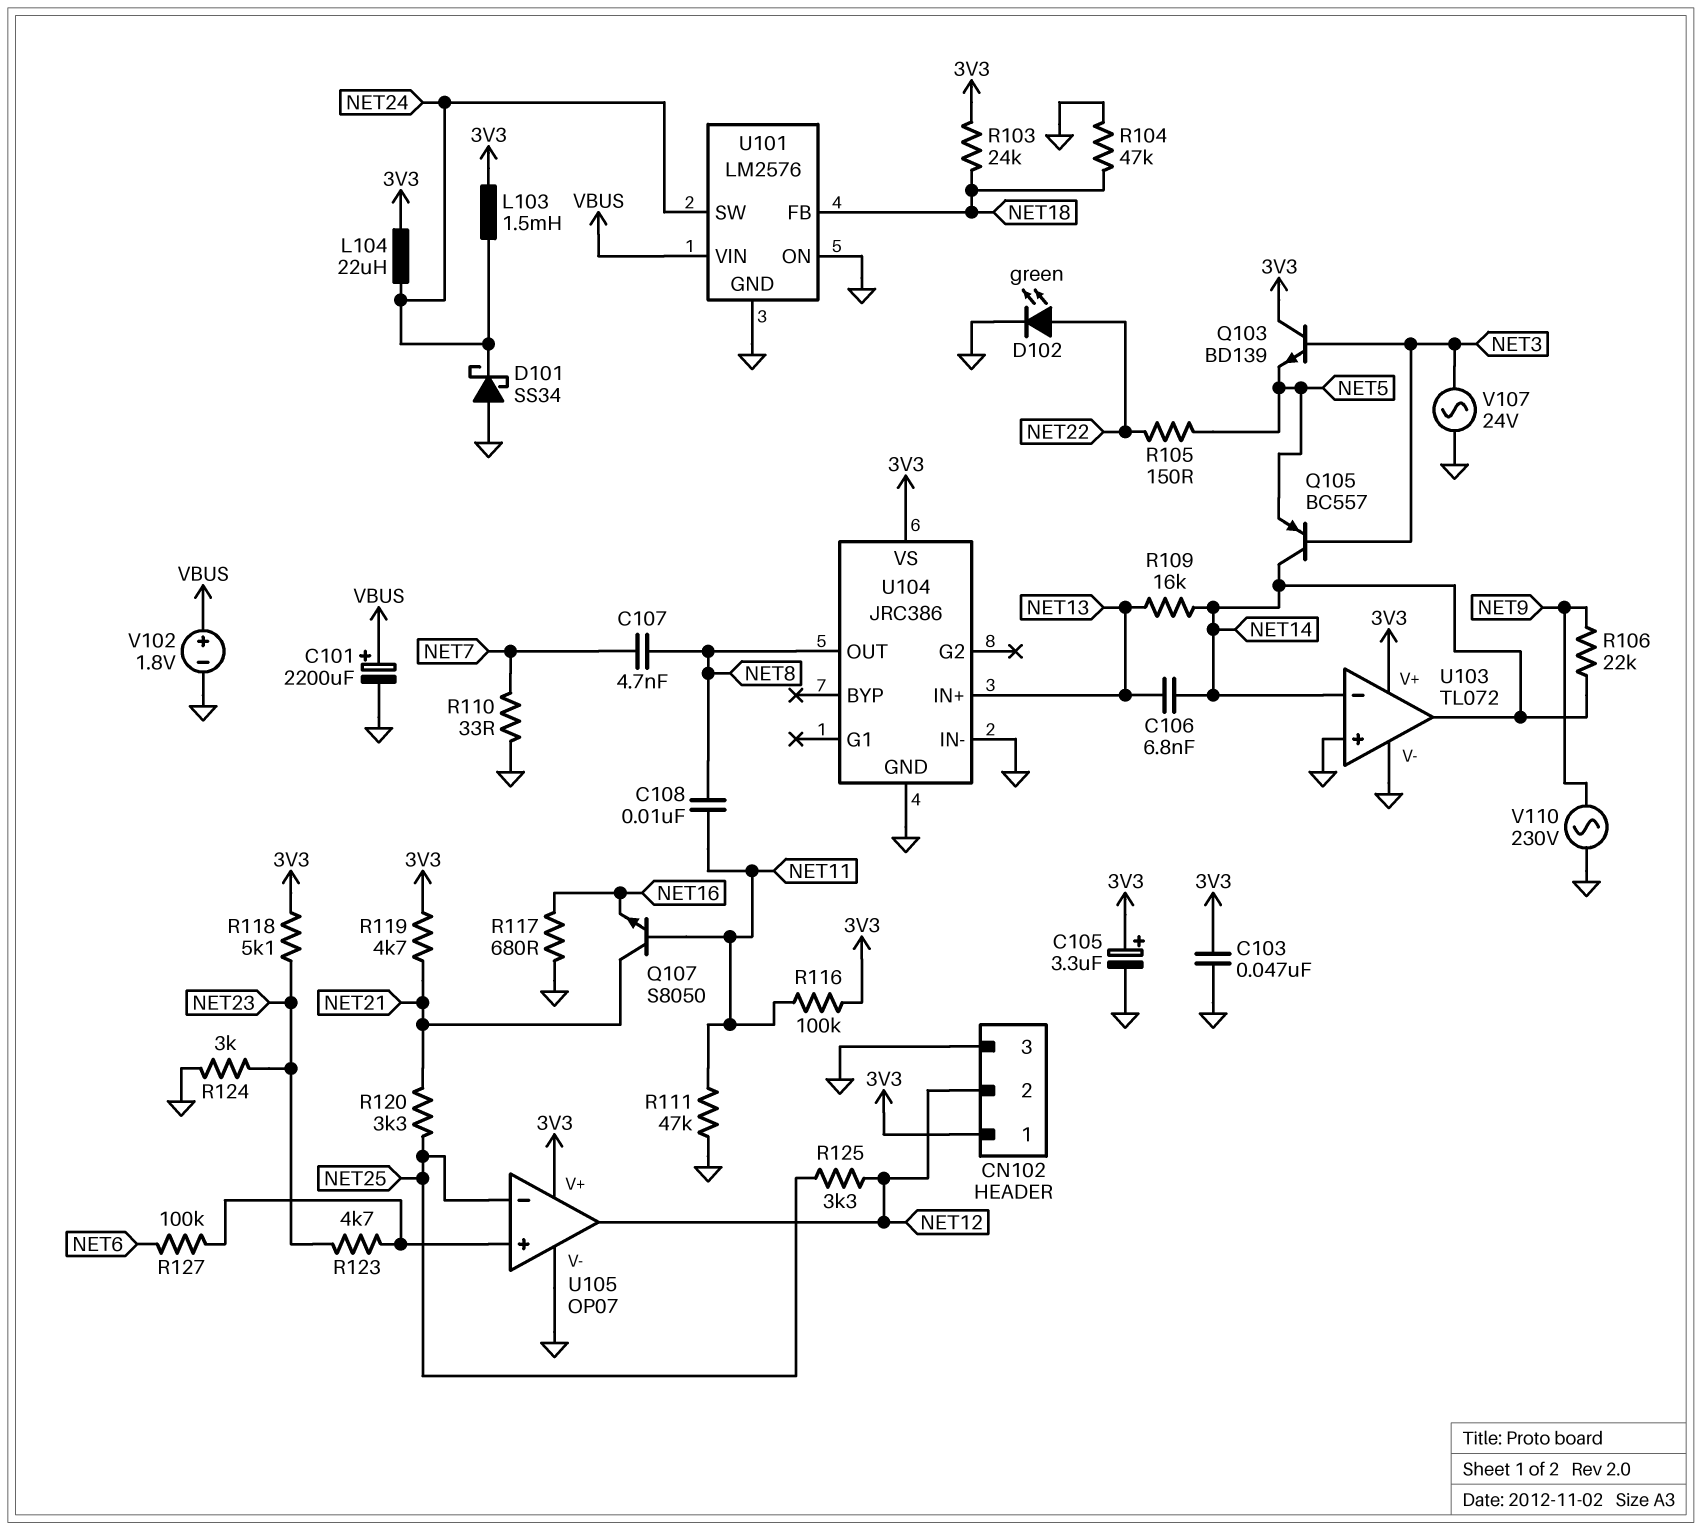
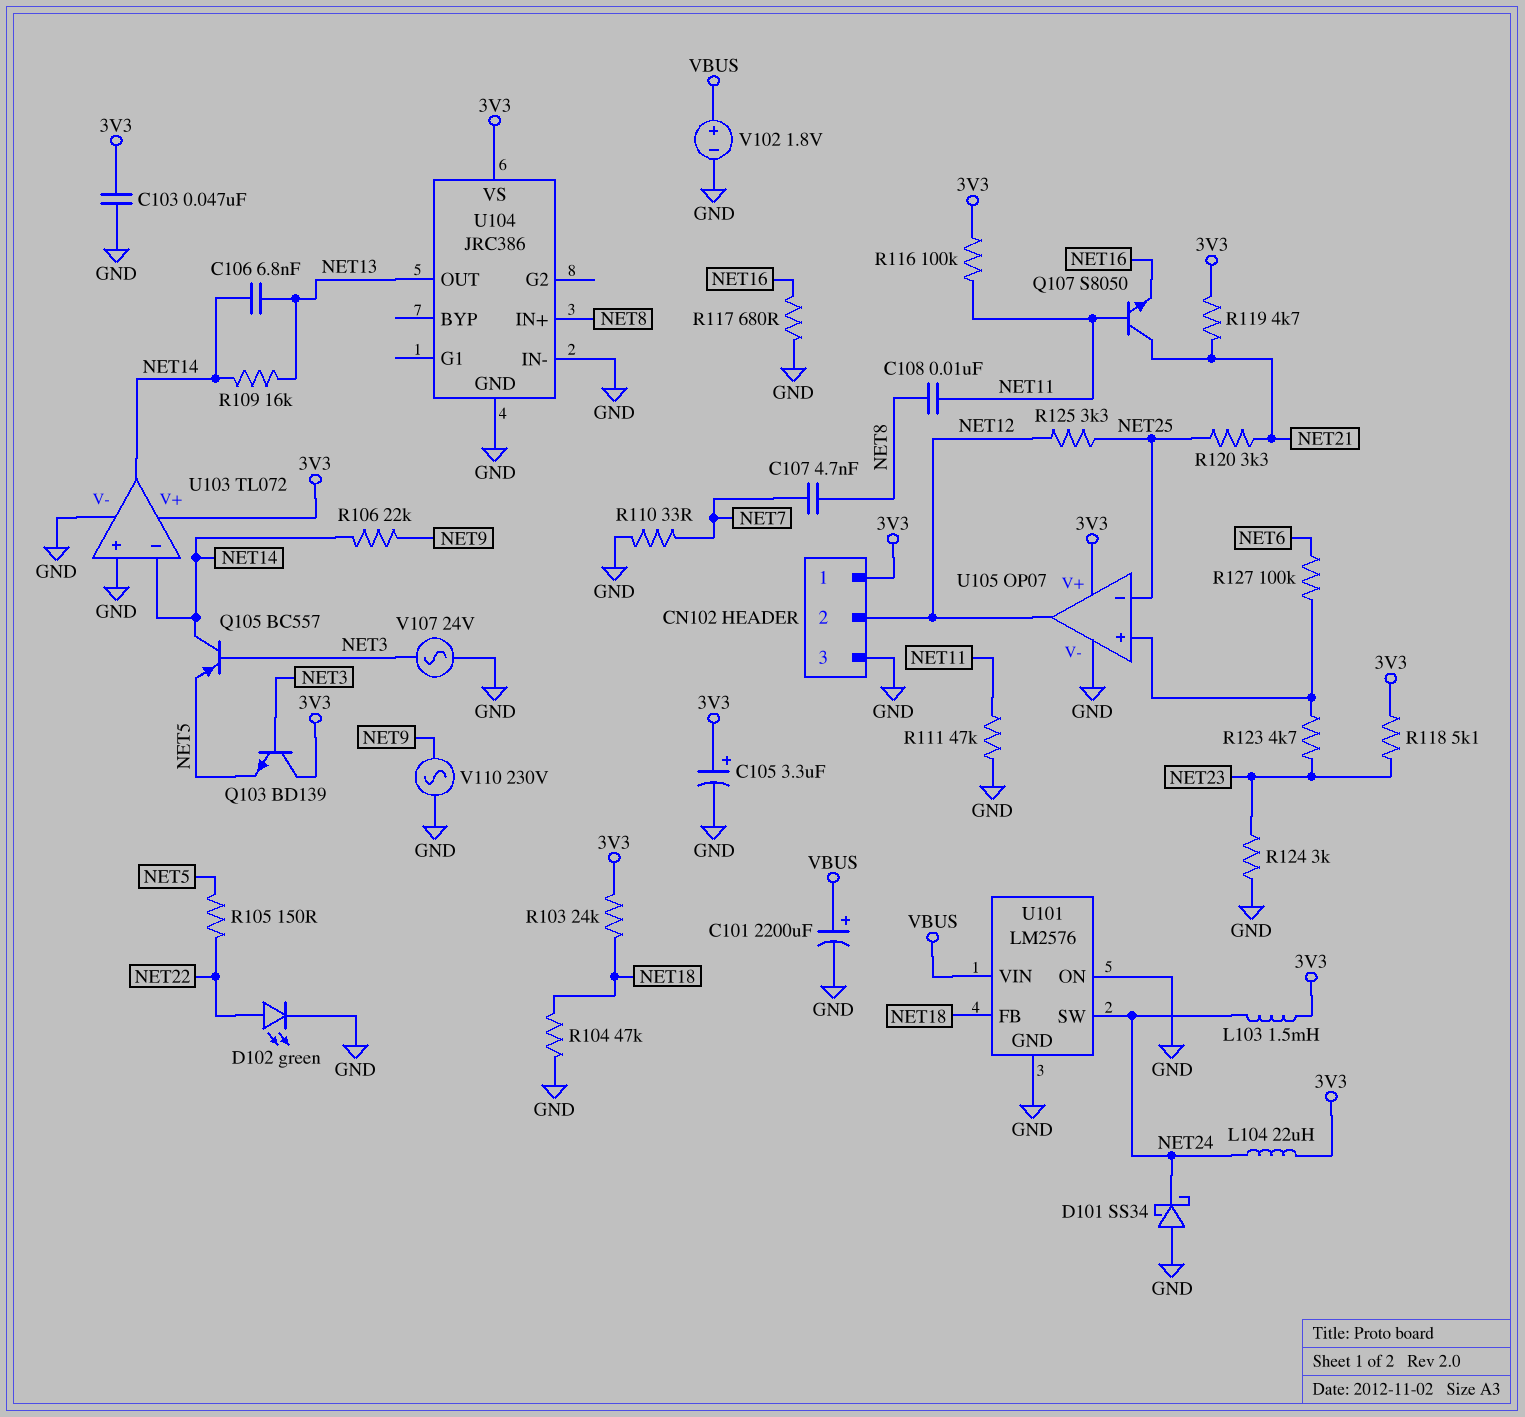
U104 pin IN+: NET13 -> NET8
U104 pin OUT: NET8 -> NET13

